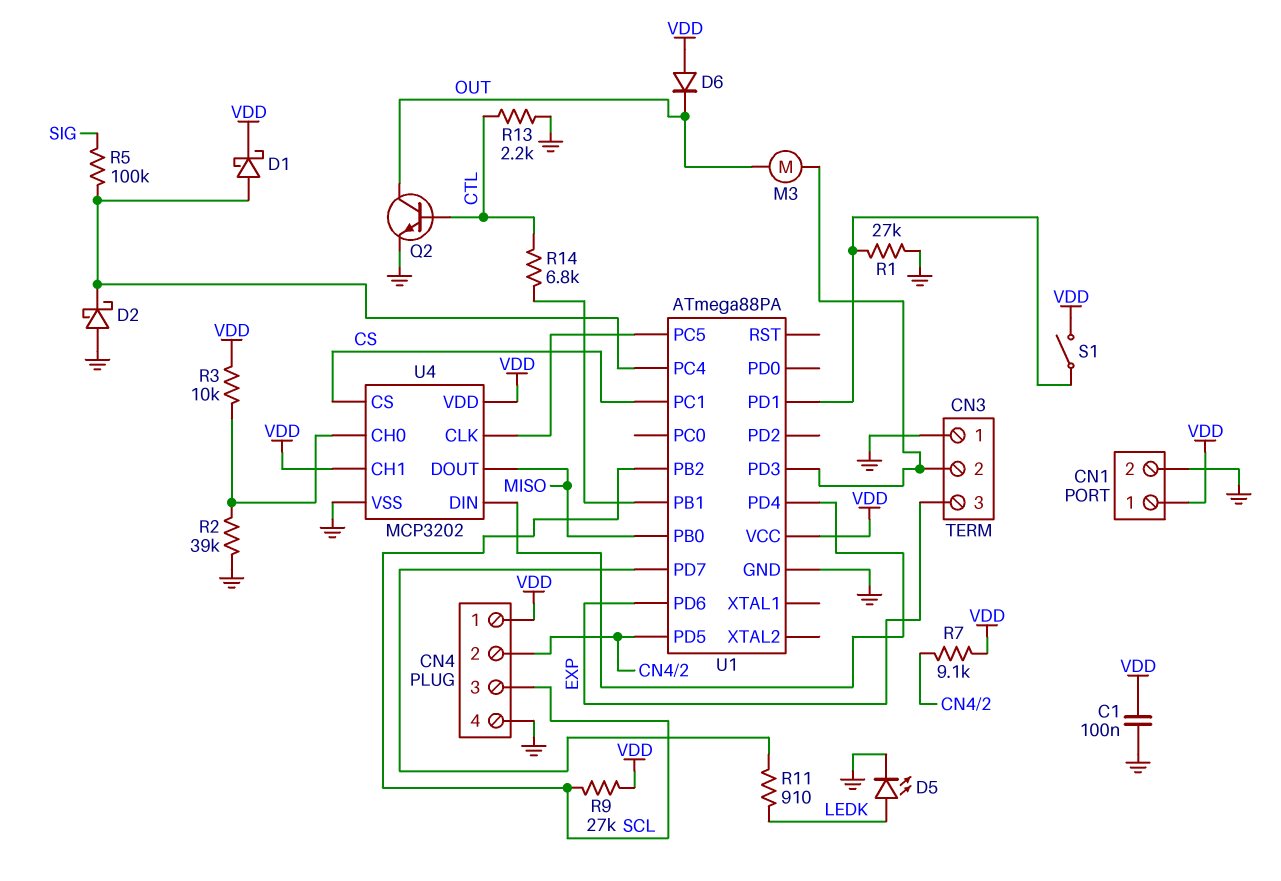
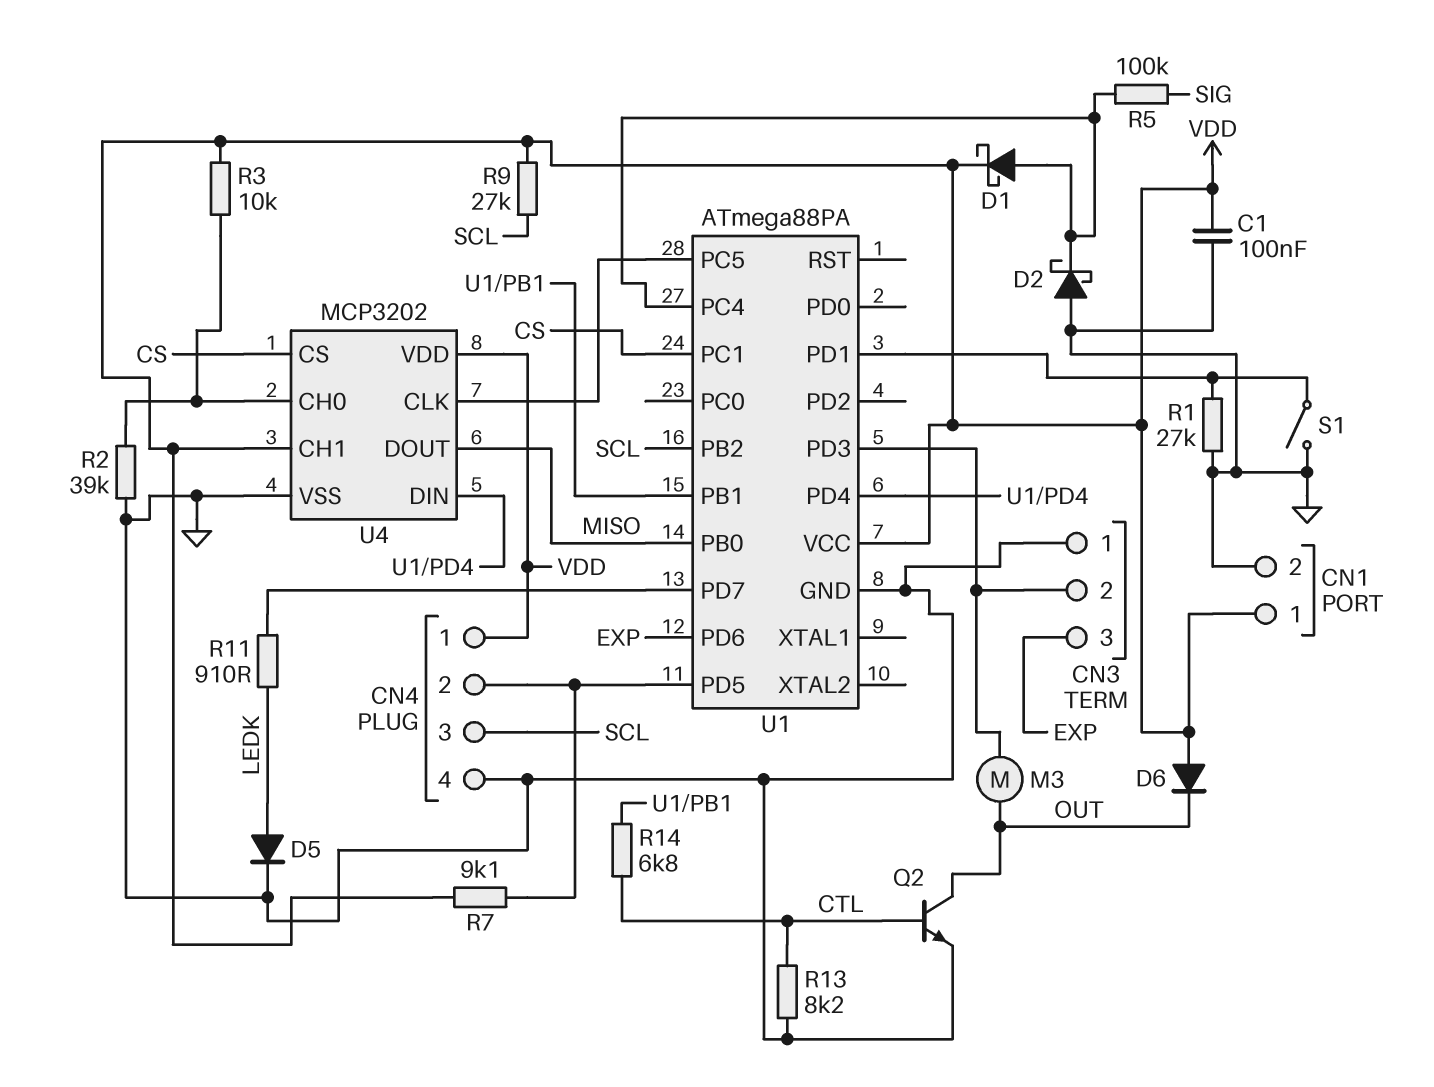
D5: LED (A LEDK, K GND) -> diode (A LEDK, K GND)
R13: 2.2k (CTL, GND) -> 8.2k (CTL, GND)
S1: switch (U1/PD1, VDD) -> switch (GND, U1/PD1)

